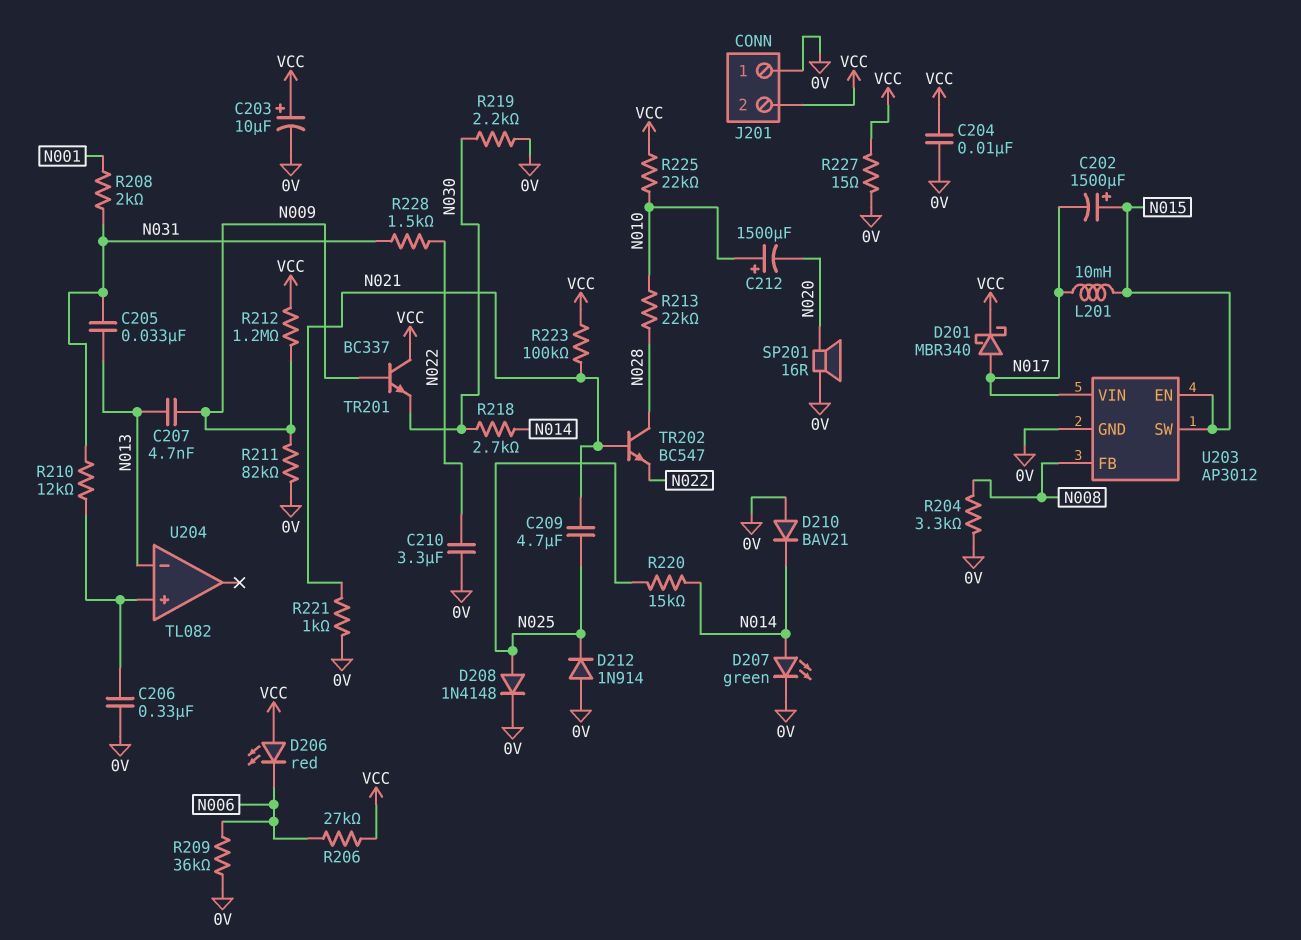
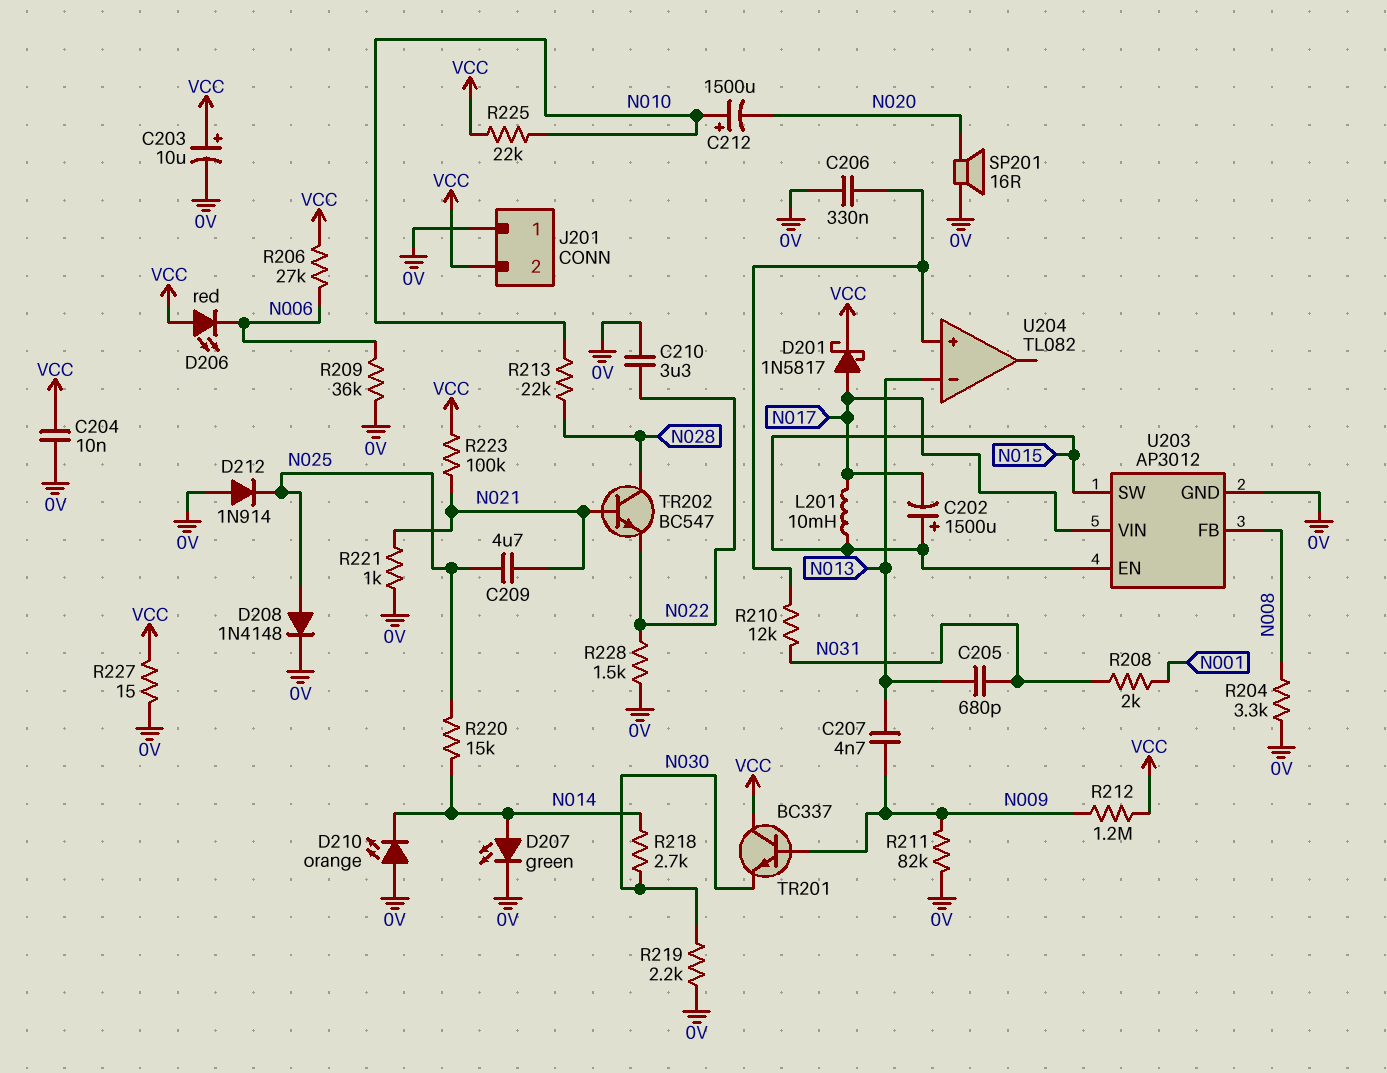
C205: 33nF (N013, N031) -> 680pF (N013, N031)
D201: schottky MBR340 (A N017, K VCC) -> schottky 1N5817 (A N017, K VCC)
D210: diode BAV21 (A 0V, K N014) -> LED orange (A 0V, K N014)
R228: 1.5k (N022, N031) -> 1.5k (0V, N022)

